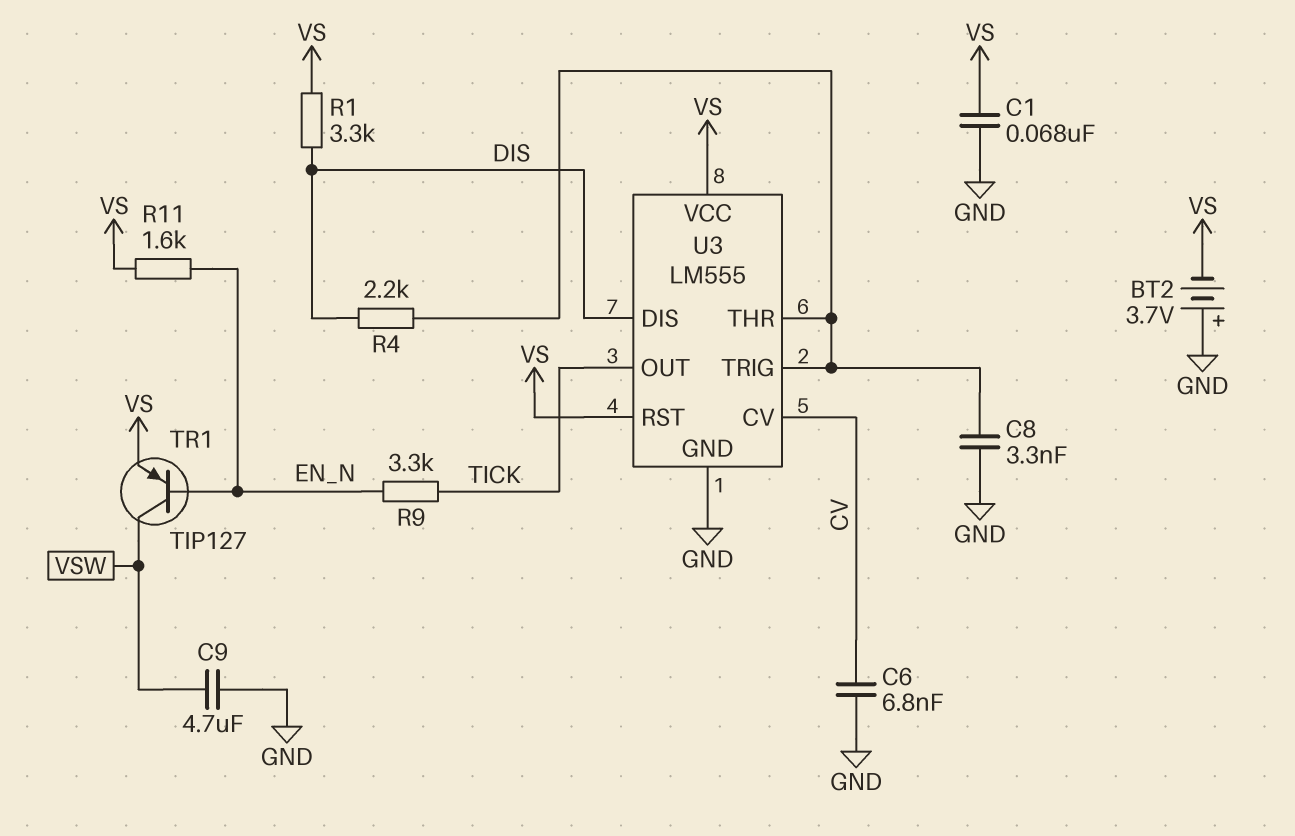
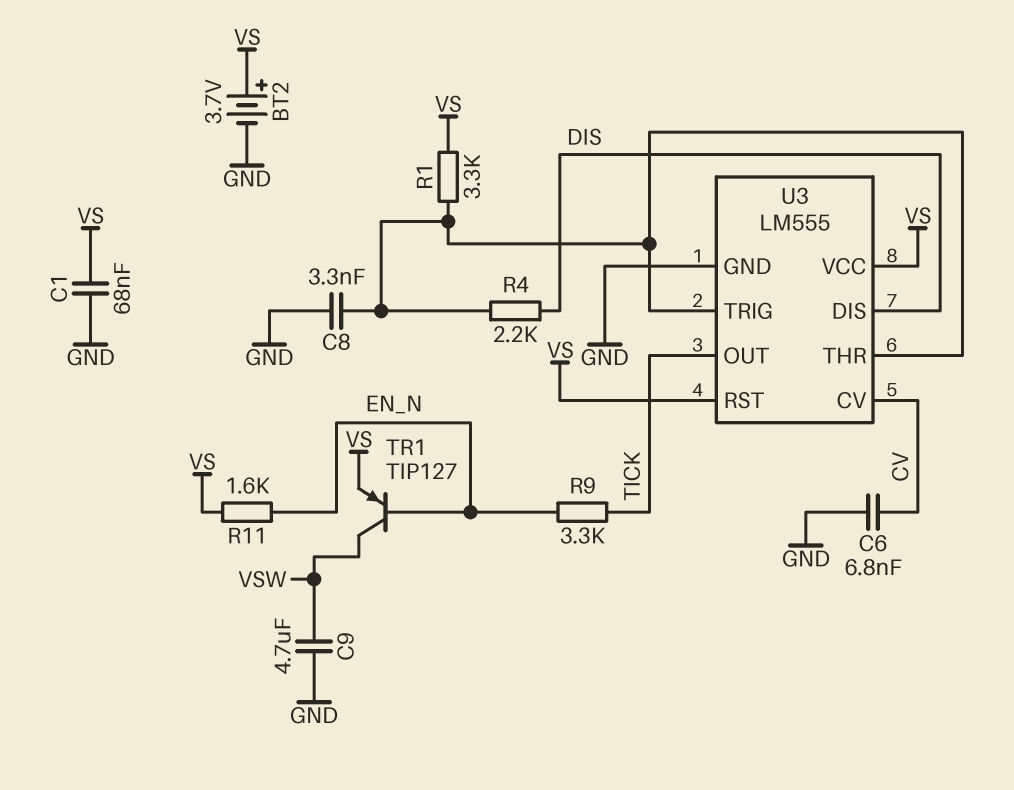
BT2: 3.7V (plus GND, minus VS) -> 3.7V (plus VS, minus GND)
R1: 3.3k (DIS, VS) -> 3.3k (U3/THR, VS)

